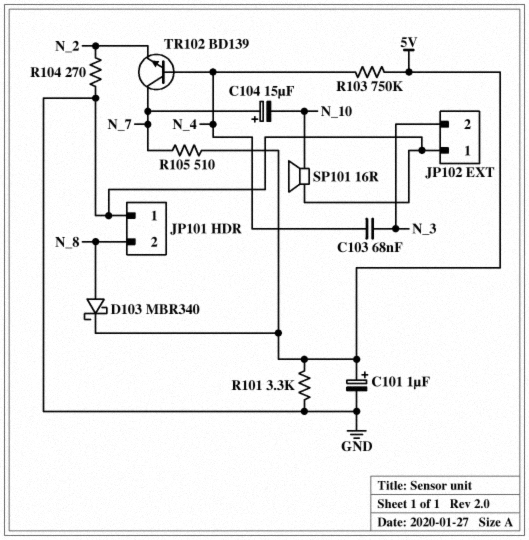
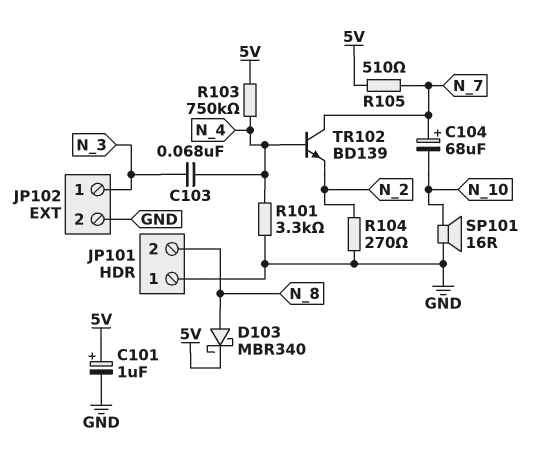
C104: 15uF (plus N_7, minus N_10) -> 68uF (plus N_7, minus N_10)
JP102 pin 1: GND -> N_3
JP102 pin 2: N_3 -> GND
R101: 3.3k (5V, GND) -> 3.3k (GND, N_4)

